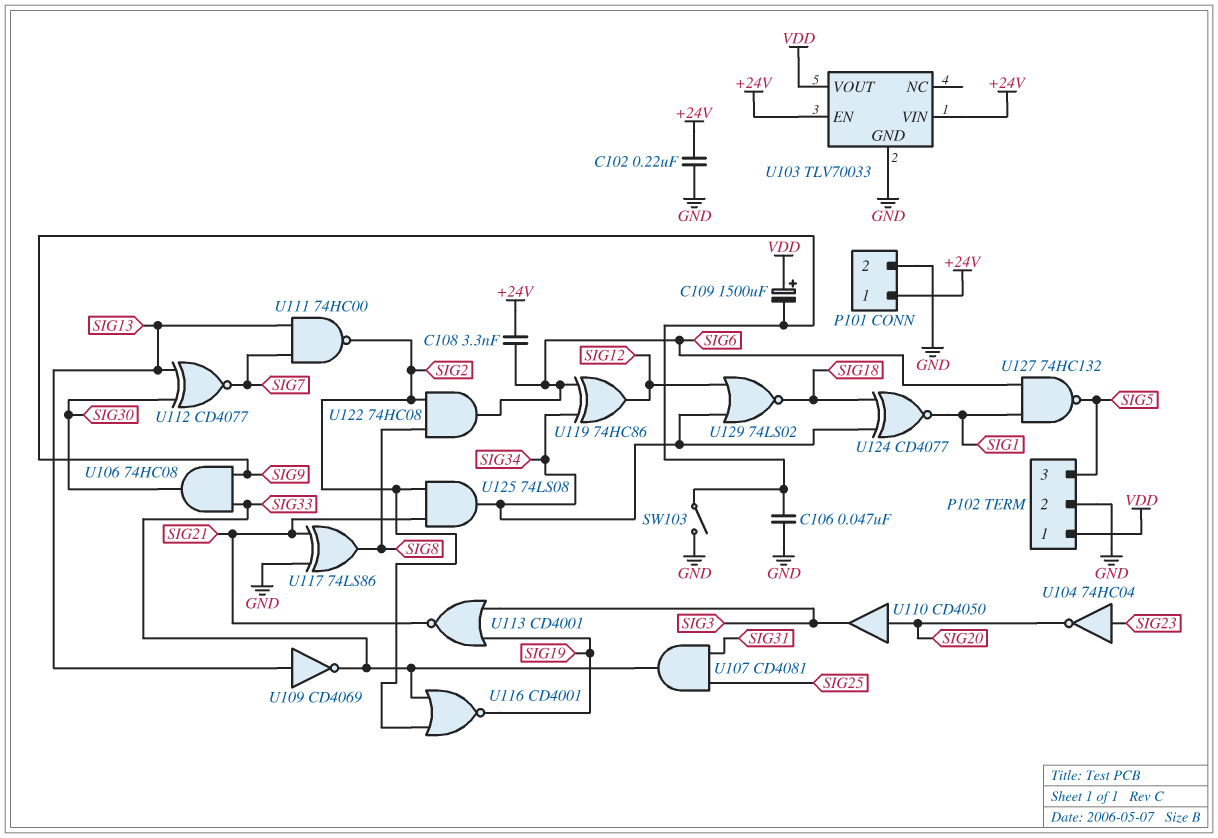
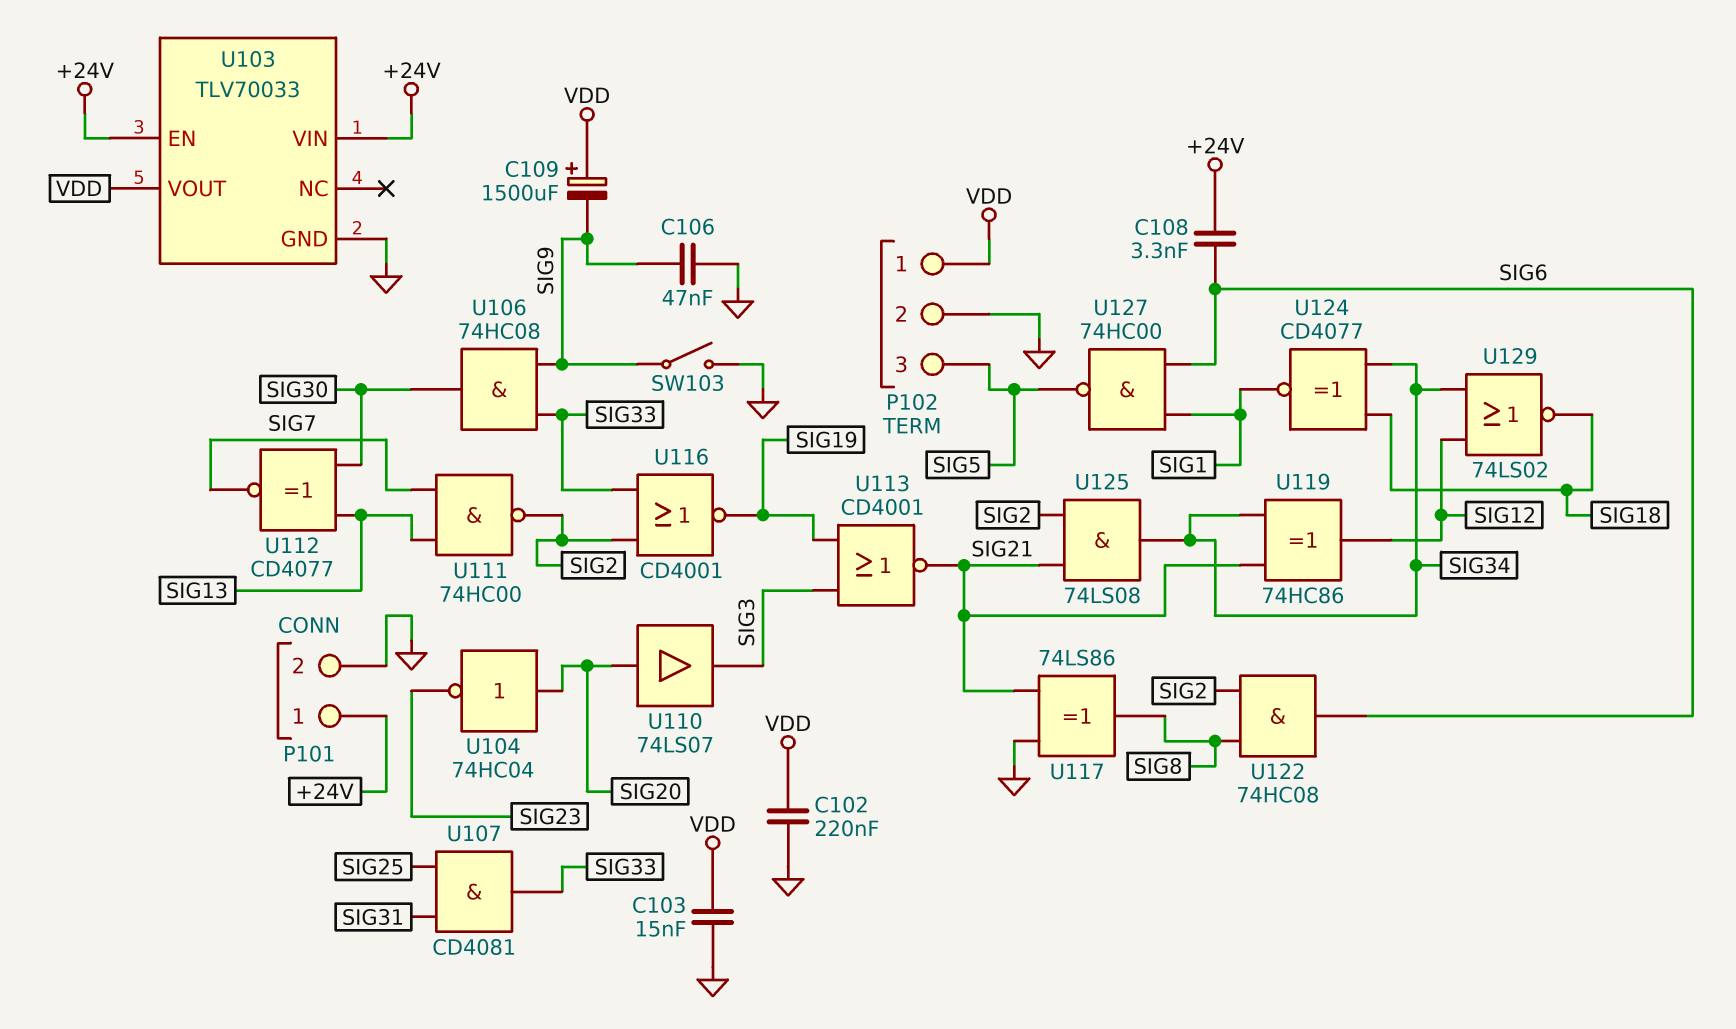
C102: 220nF (+24V, GND) -> 220nF (GND, VDD)
C103: none -> 15nF (GND, VDD)
U104: NOT 74HC04 (in SIG23, out SIG20) -> NOT 74HC04 (in SIG20, out SIG23)
U109: NOT CD4069 (in SIG13, out SIG33) -> none
U110: buffer CD4050 (in SIG20, out SIG3) -> buffer 74LS07 (in SIG20, out SIG3)
U119: XOR 74HC86 (in SIG6, in SIG34, out SIG12) -> XOR 74HC86 (in SIG21, in SIG34, out SIG12)
U127: NAND 74HC132 (in SIG1, in SIG6, out SIG5) -> NAND 74HC00 (in SIG1, in SIG6, out SIG5)

